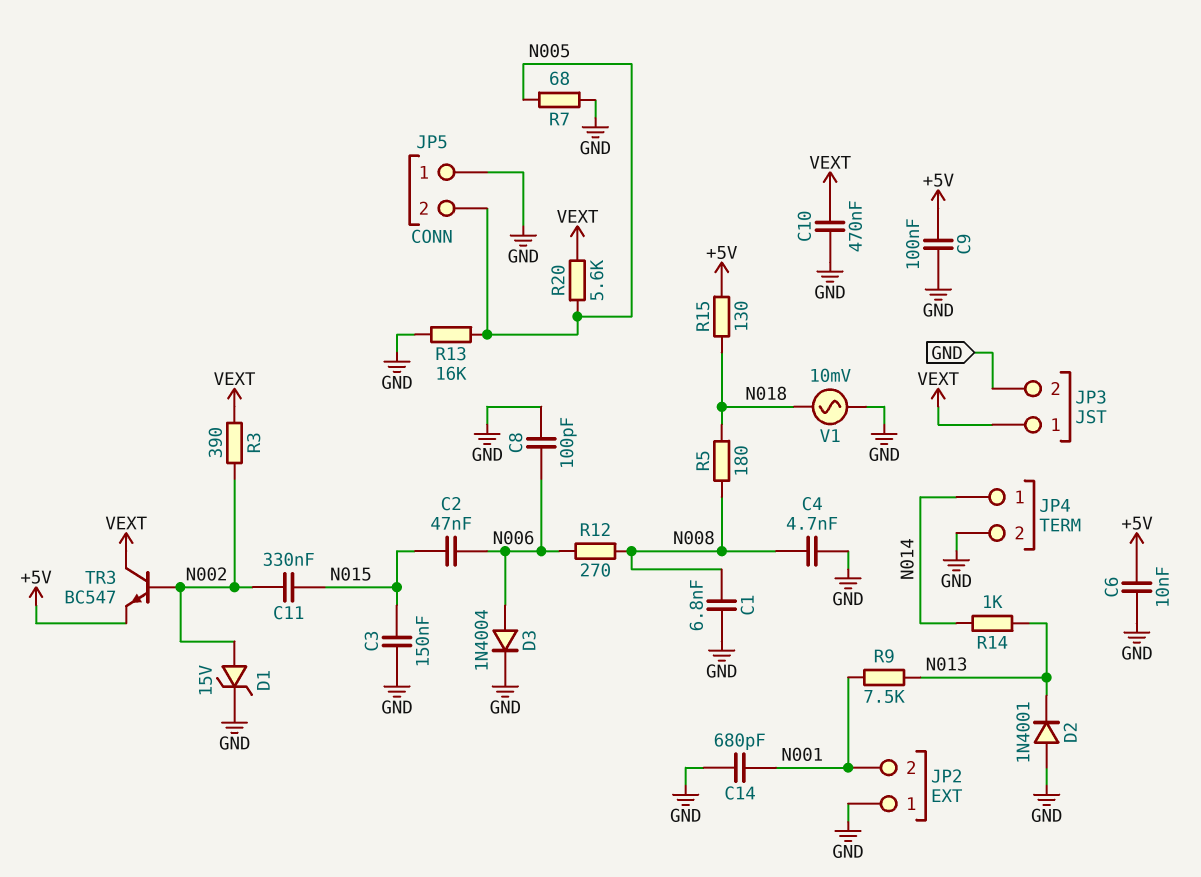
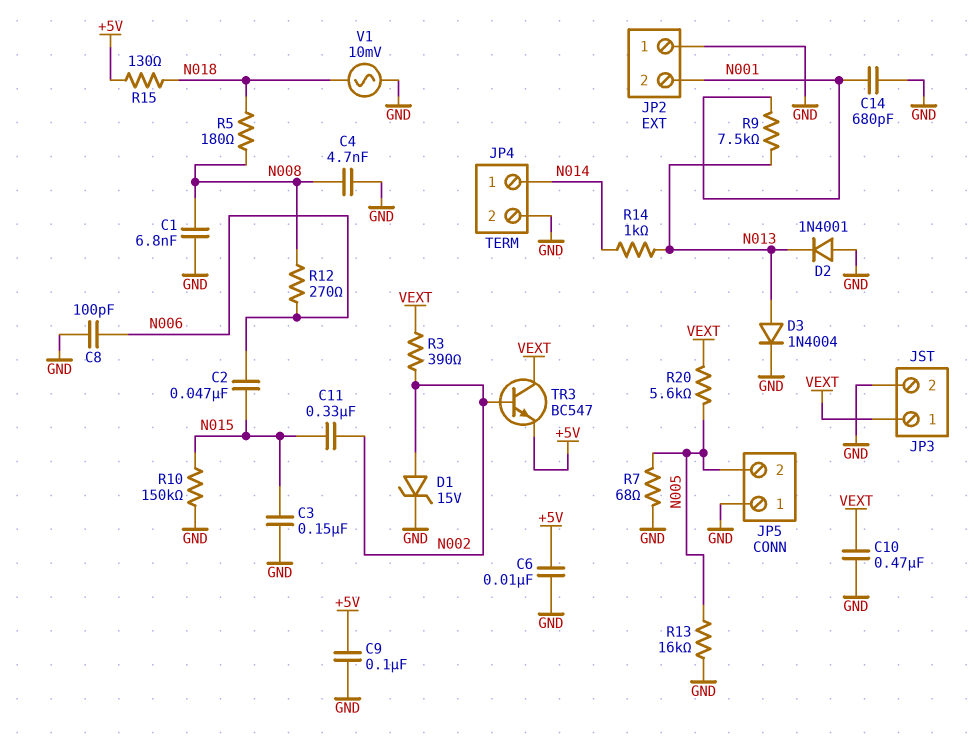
D3: diode 1N4004 (A N006, K GND) -> diode 1N4004 (A N013, K GND)
R10: none -> 150k (GND, N015)

